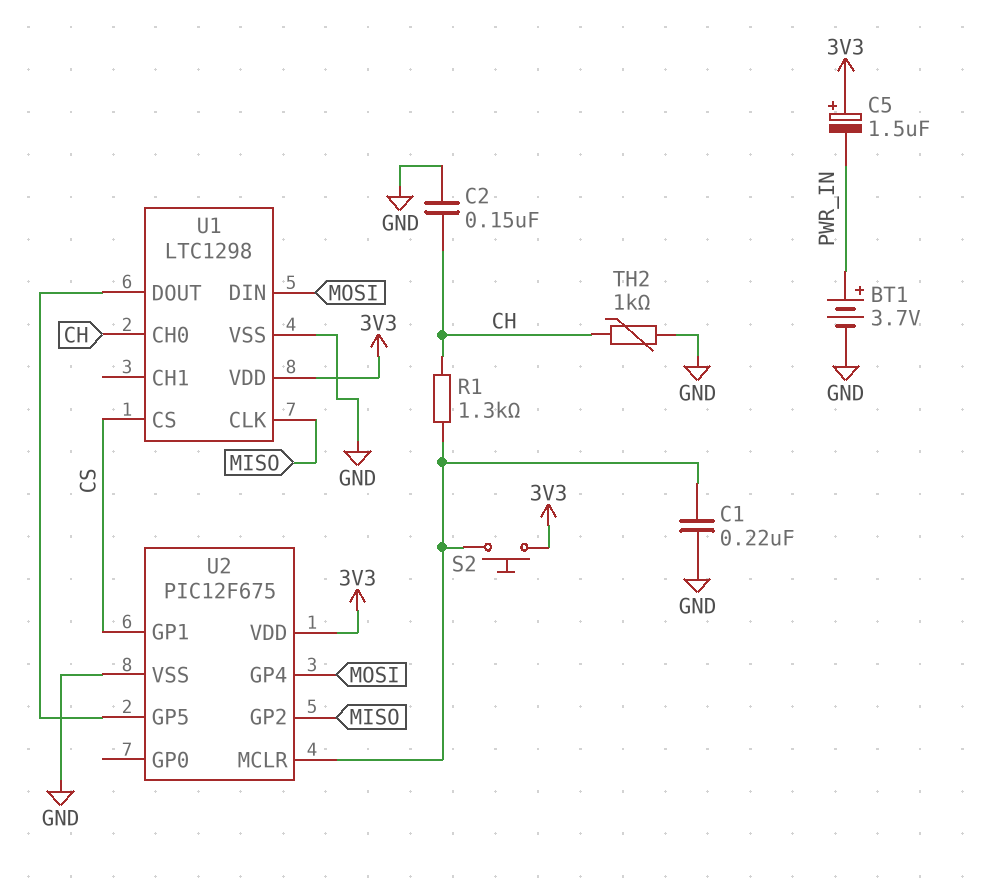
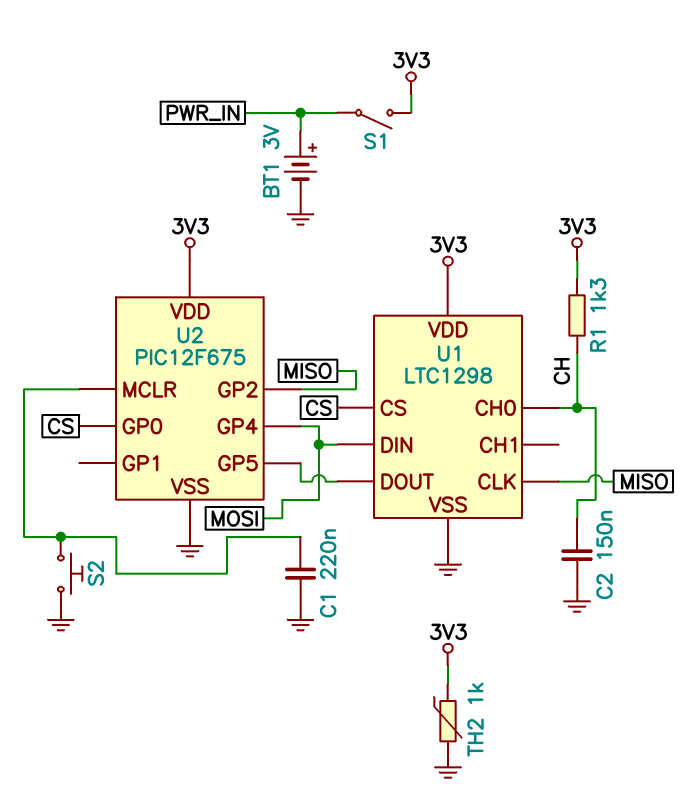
BT1: 3.7V (plus PWR_IN, minus GND) -> 3V (plus PWR_IN, minus GND)
C5: 1.5uF (plus 3V3, minus PWR_IN) -> none
R1: 1.3k (CH, U2/MCLR) -> 1.3k (3V3, CH)
S1: none -> switch (3V3, PWR_IN)
S2: button (3V3, U2/MCLR) -> button (GND, U2/MCLR)
TH2: 1k (CH, GND) -> 1k (3V3, GND)
U2 pin GP0: none -> CS
U2 pin GP1: CS -> none

